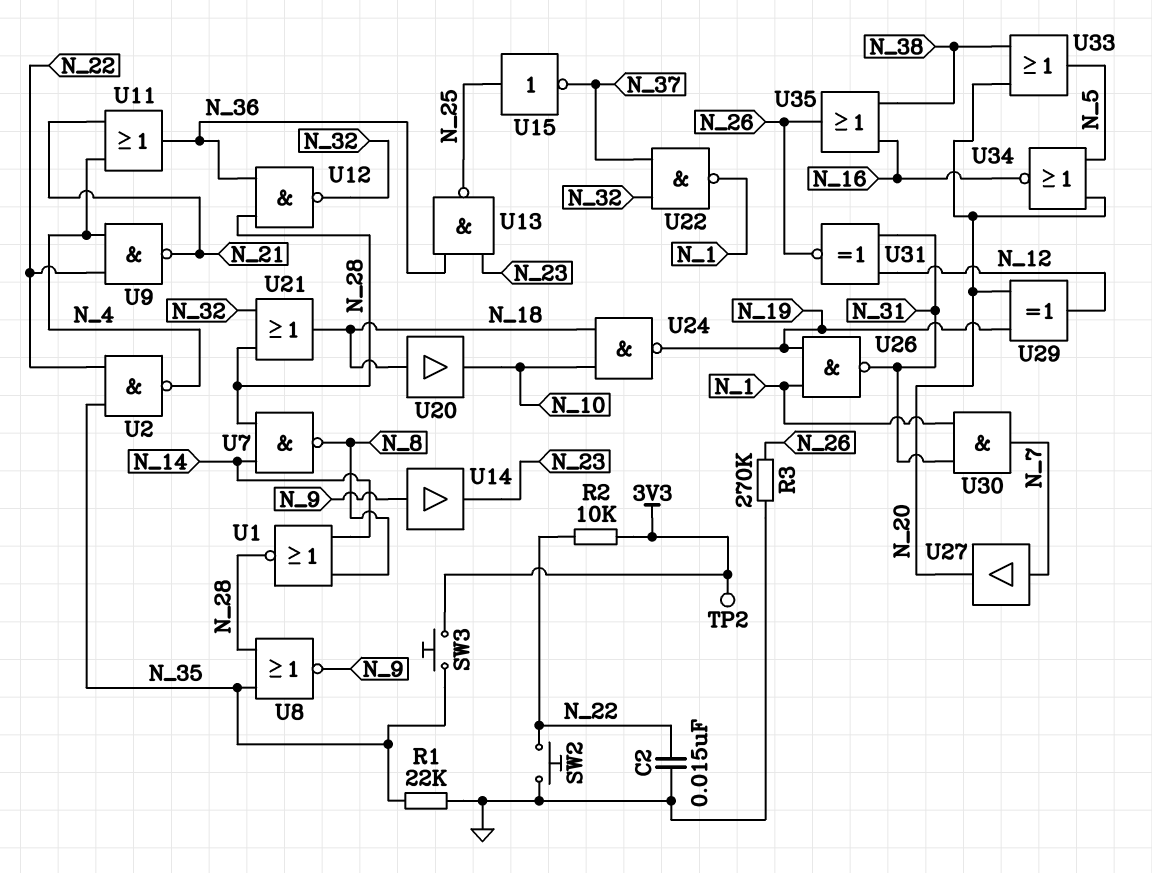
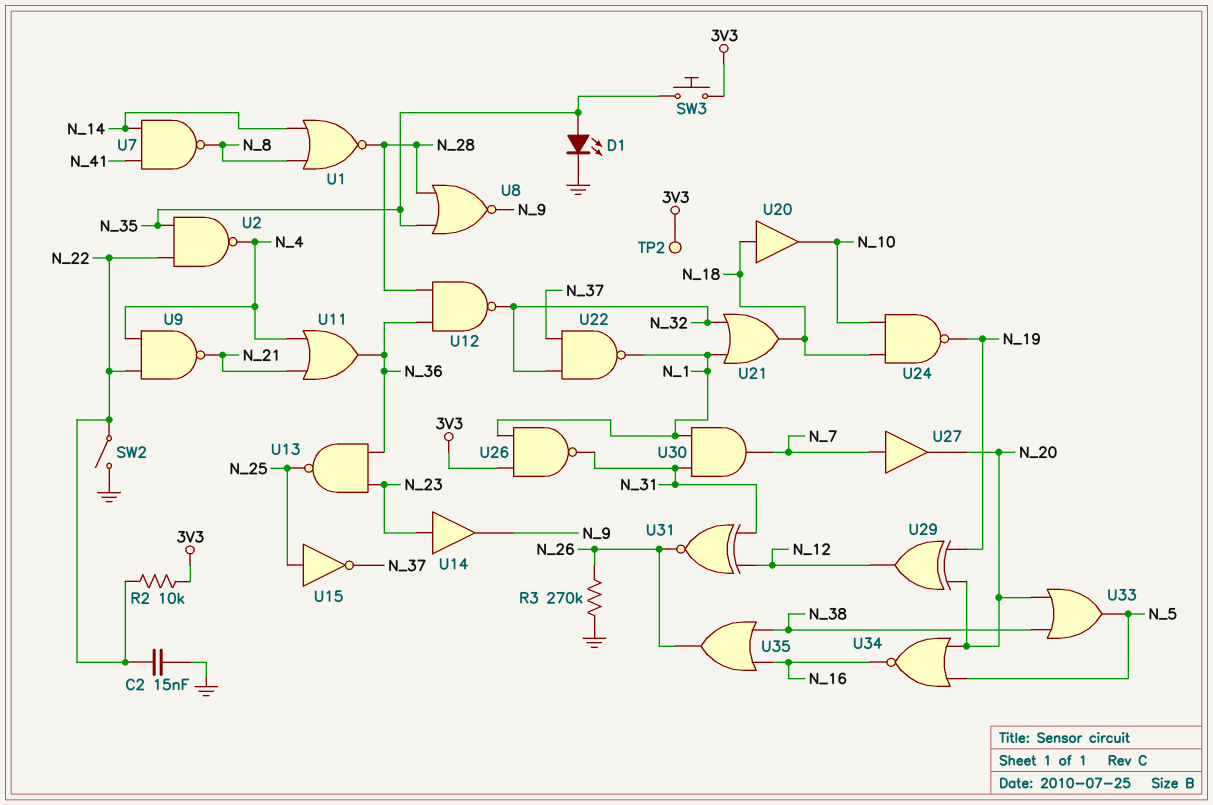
D1: none -> LED (A N_35, K GND)
R1: 22k (GND, N_35) -> none
SW2: button (GND, N_22) -> switch (GND, N_22)
U7: NAND (in N_14, in N_28, out N_8) -> NAND (in N_14, in N_41, out N_8)
U14: buffer (in N_9, out N_23) -> buffer (in N_23, out N_9)
U21: OR (in N_28, in N_32, out N_18) -> OR (in N_1, in N_32, out N_18)
U26: NAND (in N_1, in N_19, out N_31) -> NAND (in 3V3, in N_1, out N_31)

